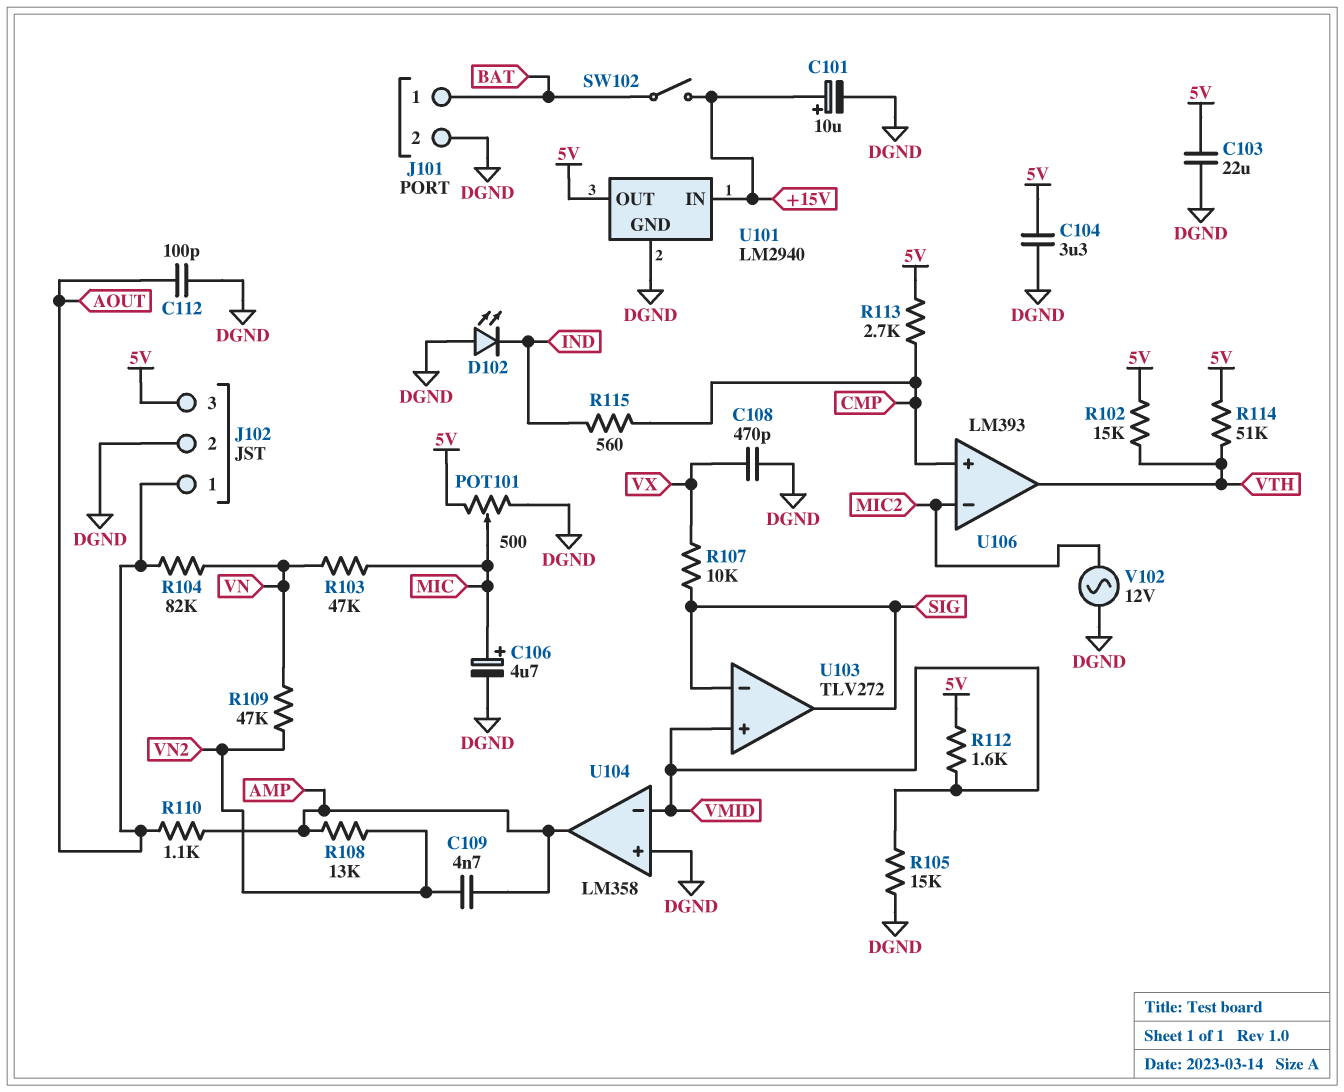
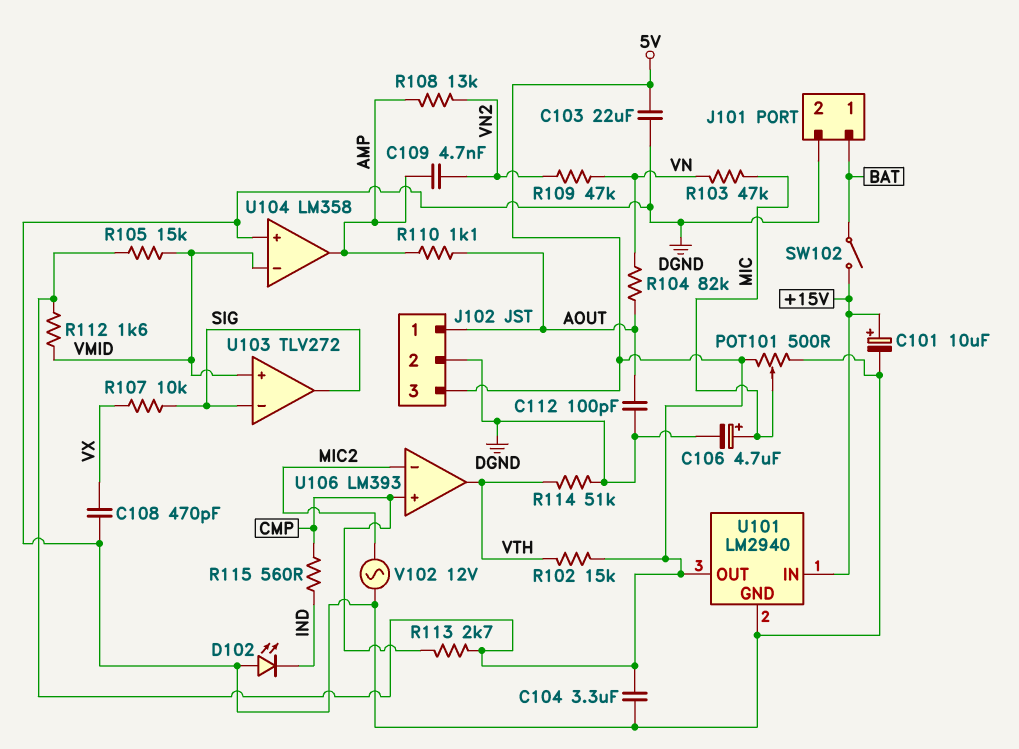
R105: 15k (DGND, VMID) -> 15k (5V, VMID)
R114: 51k (5V, VTH) -> 51k (DGND, VTH)

